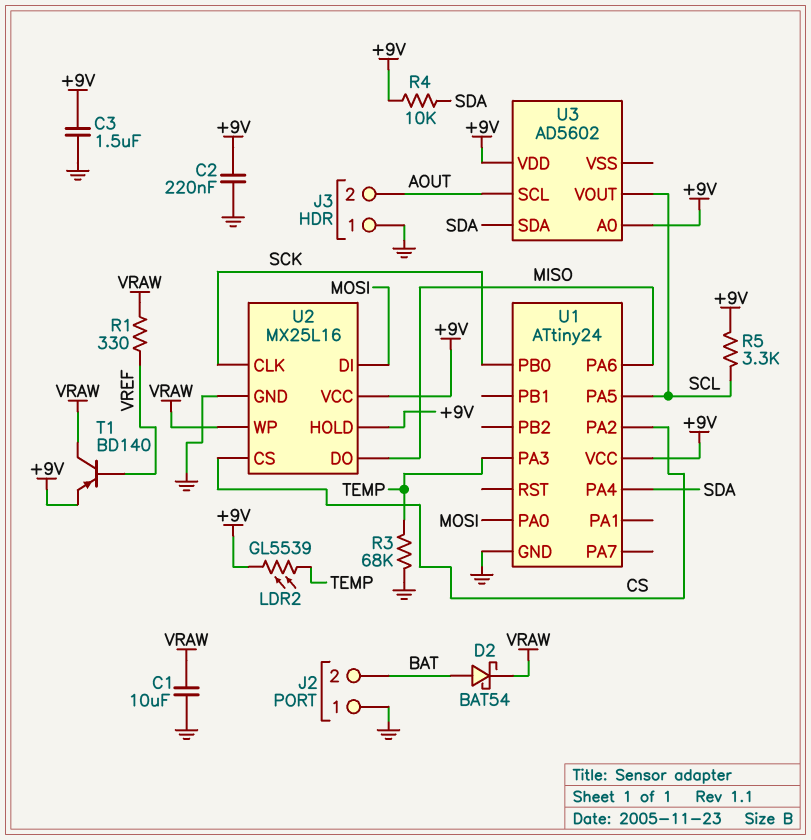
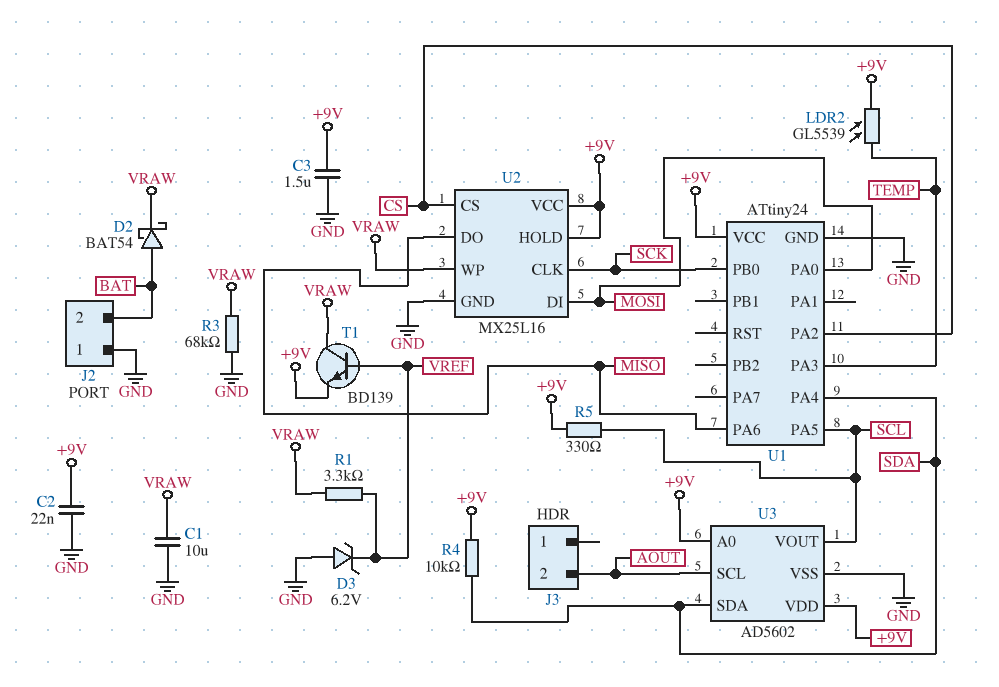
C2: 220nF (+9V, GND) -> 22nF (+9V, GND)
D3: none -> zener 6.2V (A GND, K VREF)
J3 pin 1: GND -> none
R1: 330 (VRAW, VREF) -> 3.3k (VRAW, VREF)
R3: 68k (GND, TEMP) -> 68k (GND, VRAW)
R5: 3.3k (+9V, SCL) -> 330 (+9V, SCL)
T1: PNP BD140 (B VREF, C VRAW, E +9V) -> NPN BD139 (B VREF, C VRAW, E +9V)
U3 pin VSS: none -> GND

